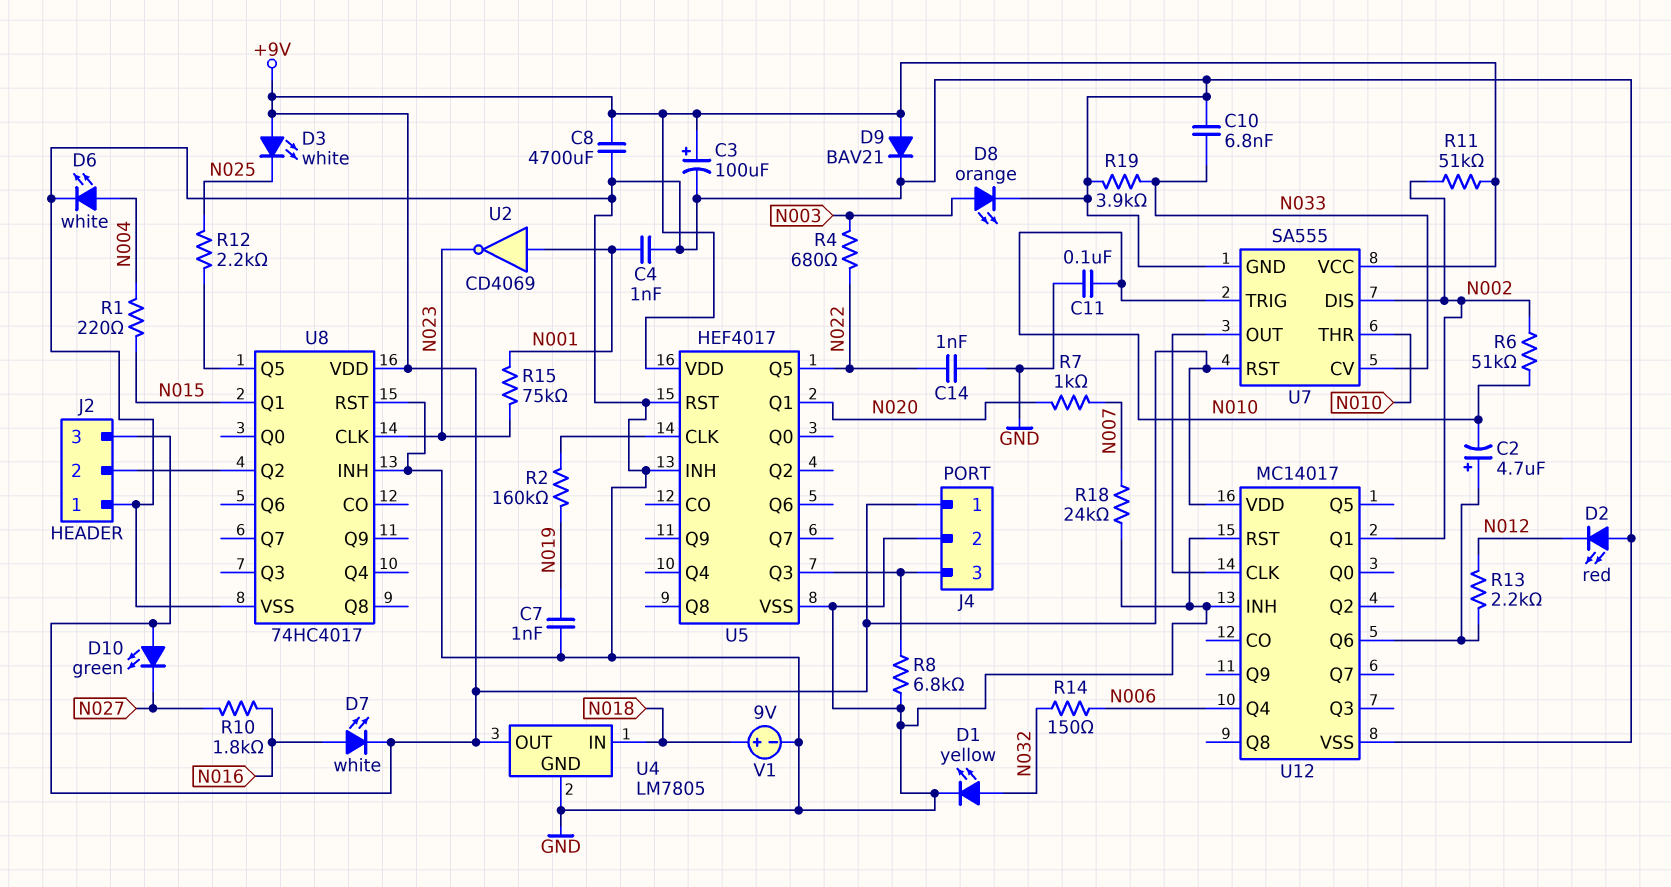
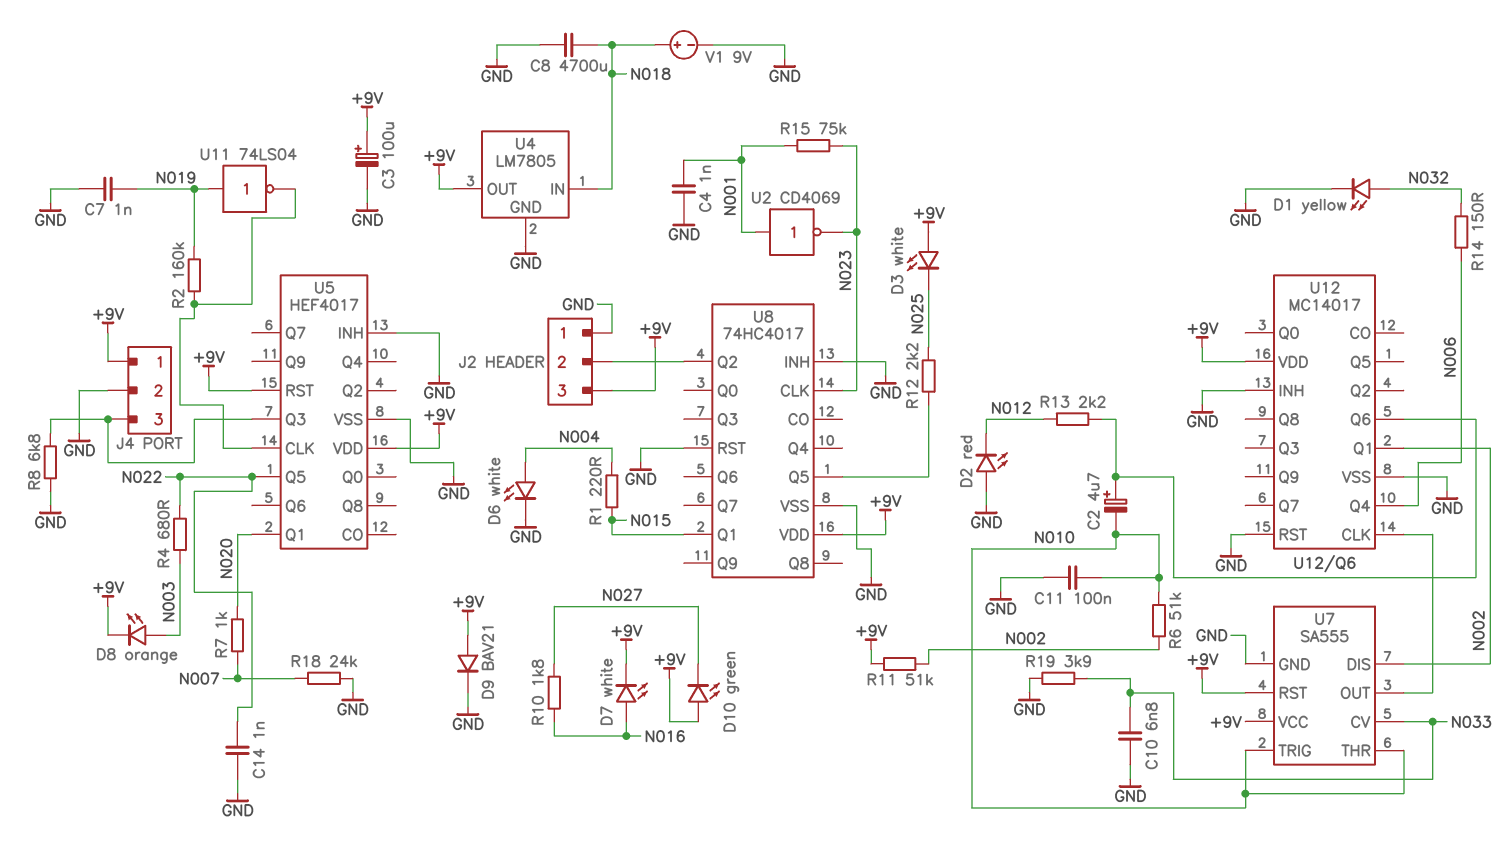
C8: 4700uF (+9V, GND) -> 4700uF (GND, N018)
D8: LED orange (A N003, K GND) -> LED orange (A N003, K +9V)
U5 pin RST: GND -> +9V
U11: none -> NOT 74LS04 (in N019, out U5/CLK)

